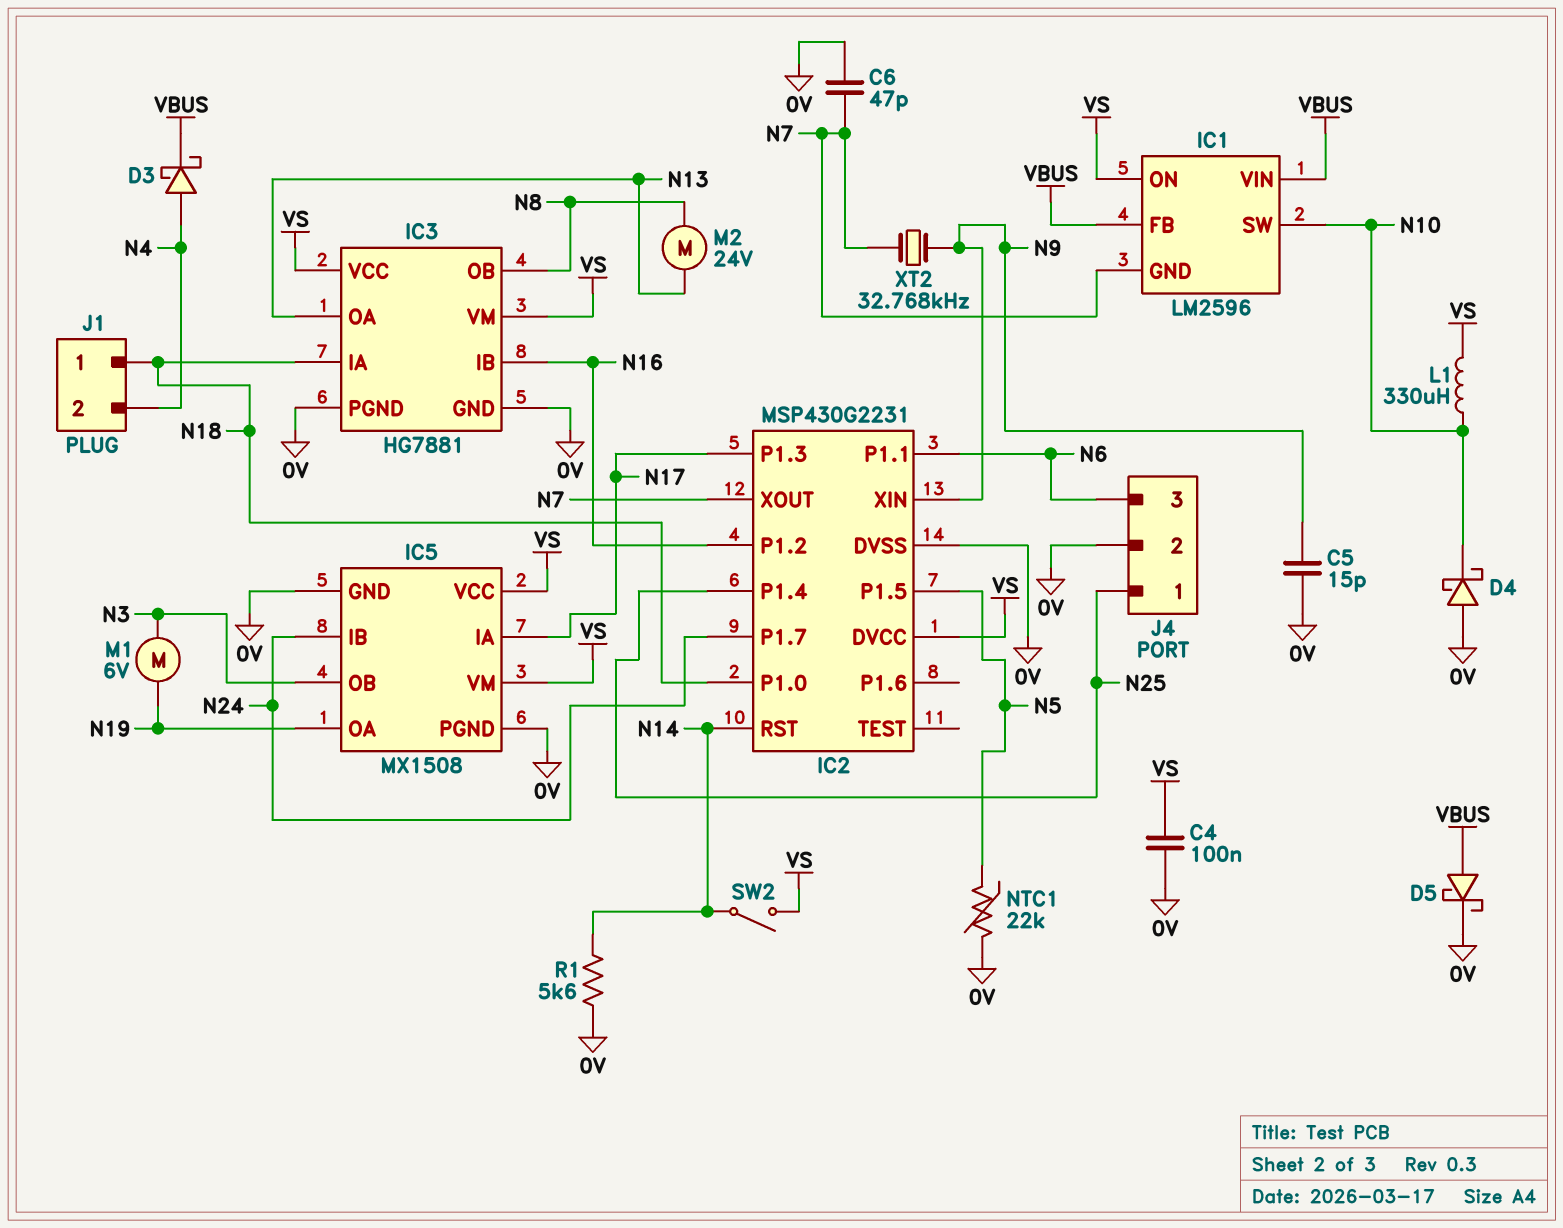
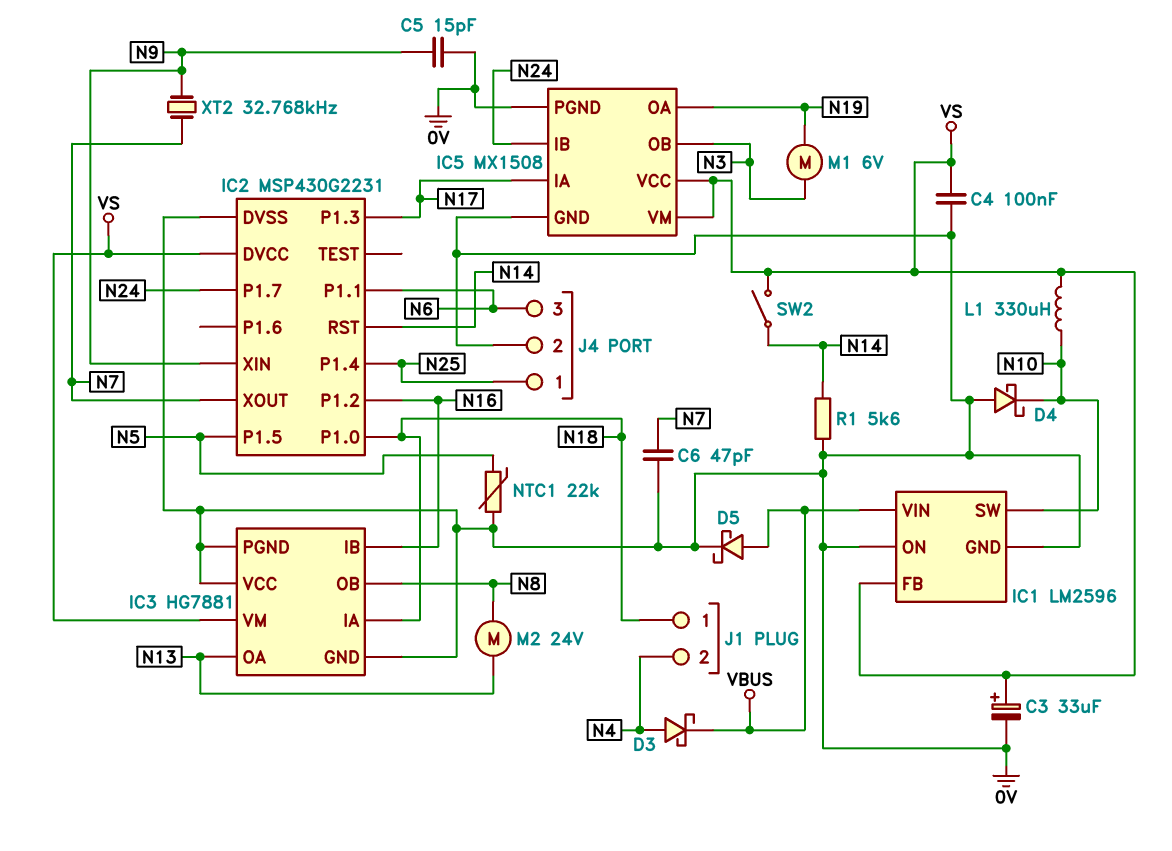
C3: none -> 33uF (plus VS, minus 0V)
IC1 pin FB: VBUS -> VS
IC1 pin GND: N7 -> 0V
IC1 pin ON: VS -> 0V
IC3 pin VCC: VS -> 0V

